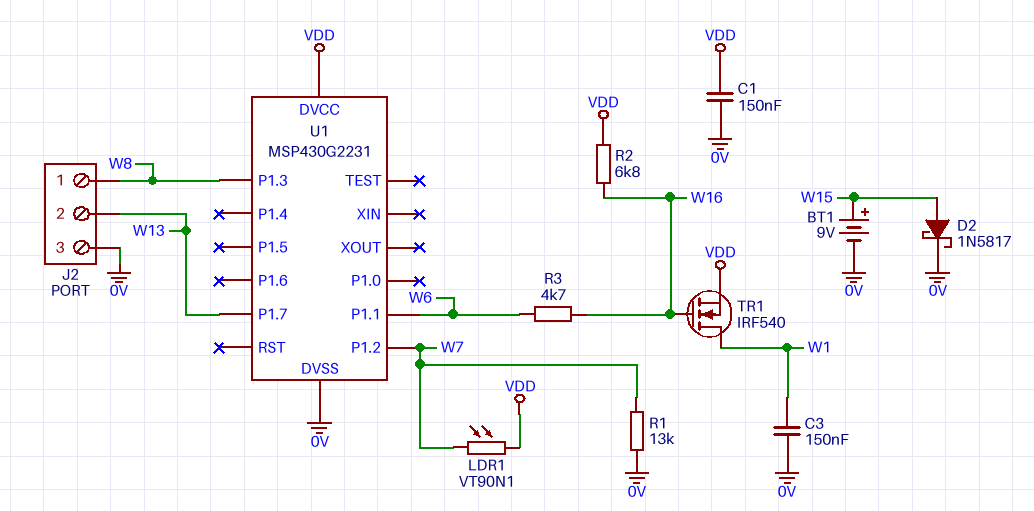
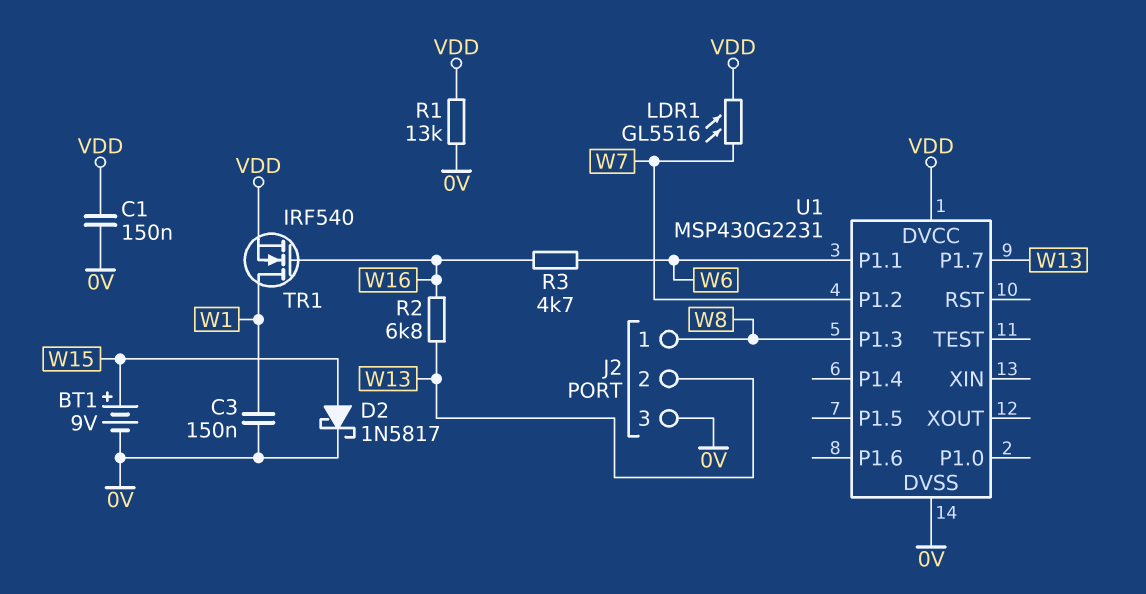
LDR1: VT90N1 (VDD, W7) -> GL5516 (VDD, W7)
R1: 13k (0V, W7) -> 13k (0V, VDD)
R2: 6.8k (VDD, W16) -> 6.8k (W13, W16)

